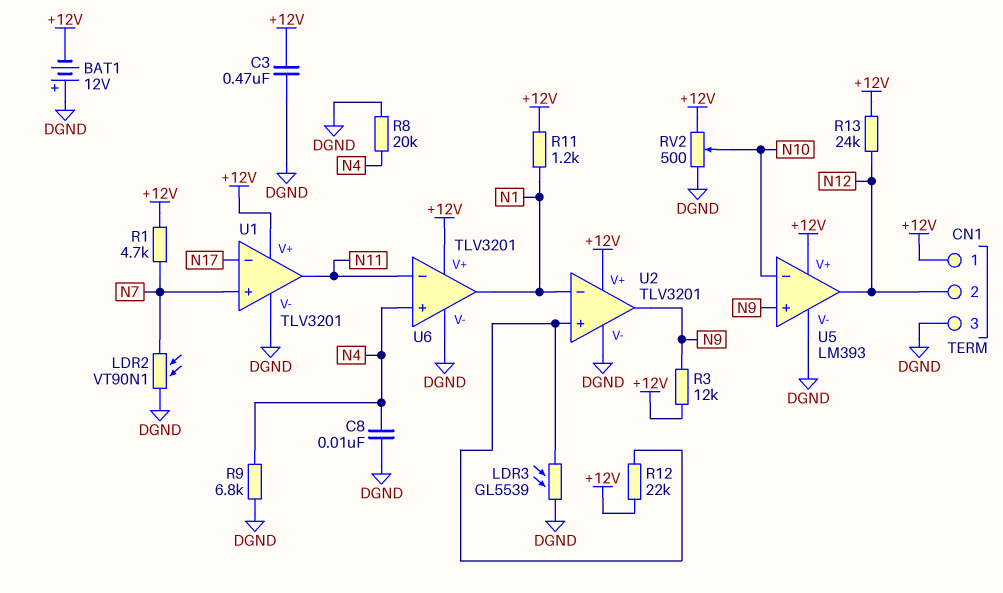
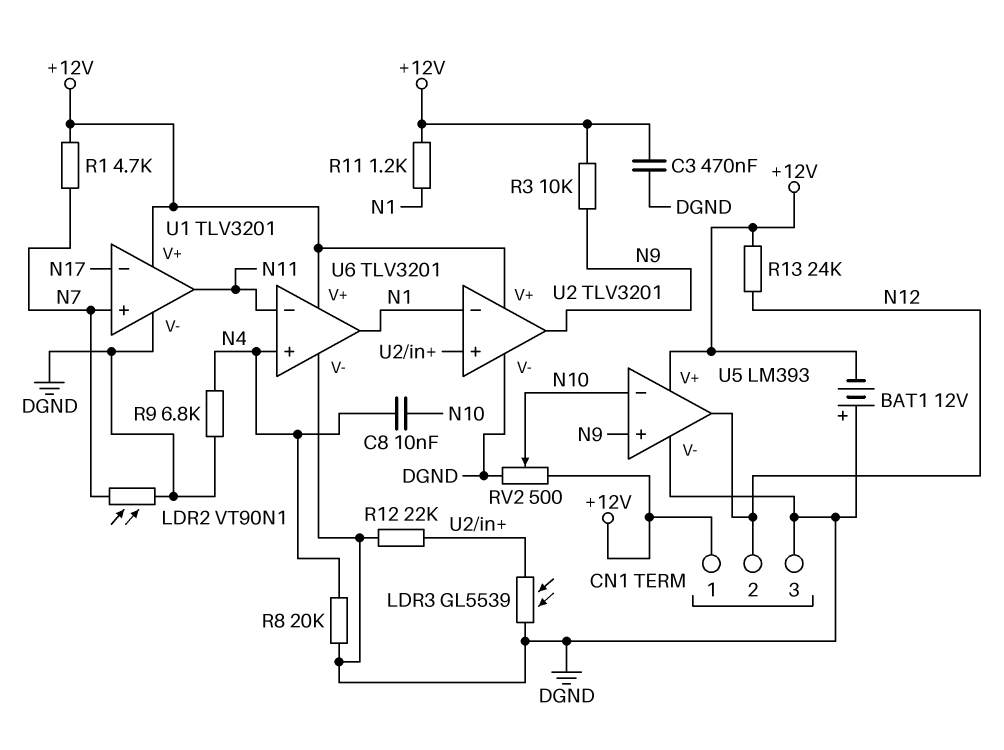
C8: 10nF (DGND, N4) -> 10nF (N4, N10)
R3: 12k (+12V, N9) -> 10k (+12V, N9)
R12: 22k (+12V, U2/in+) -> 22k (DGND, U2/in+)

